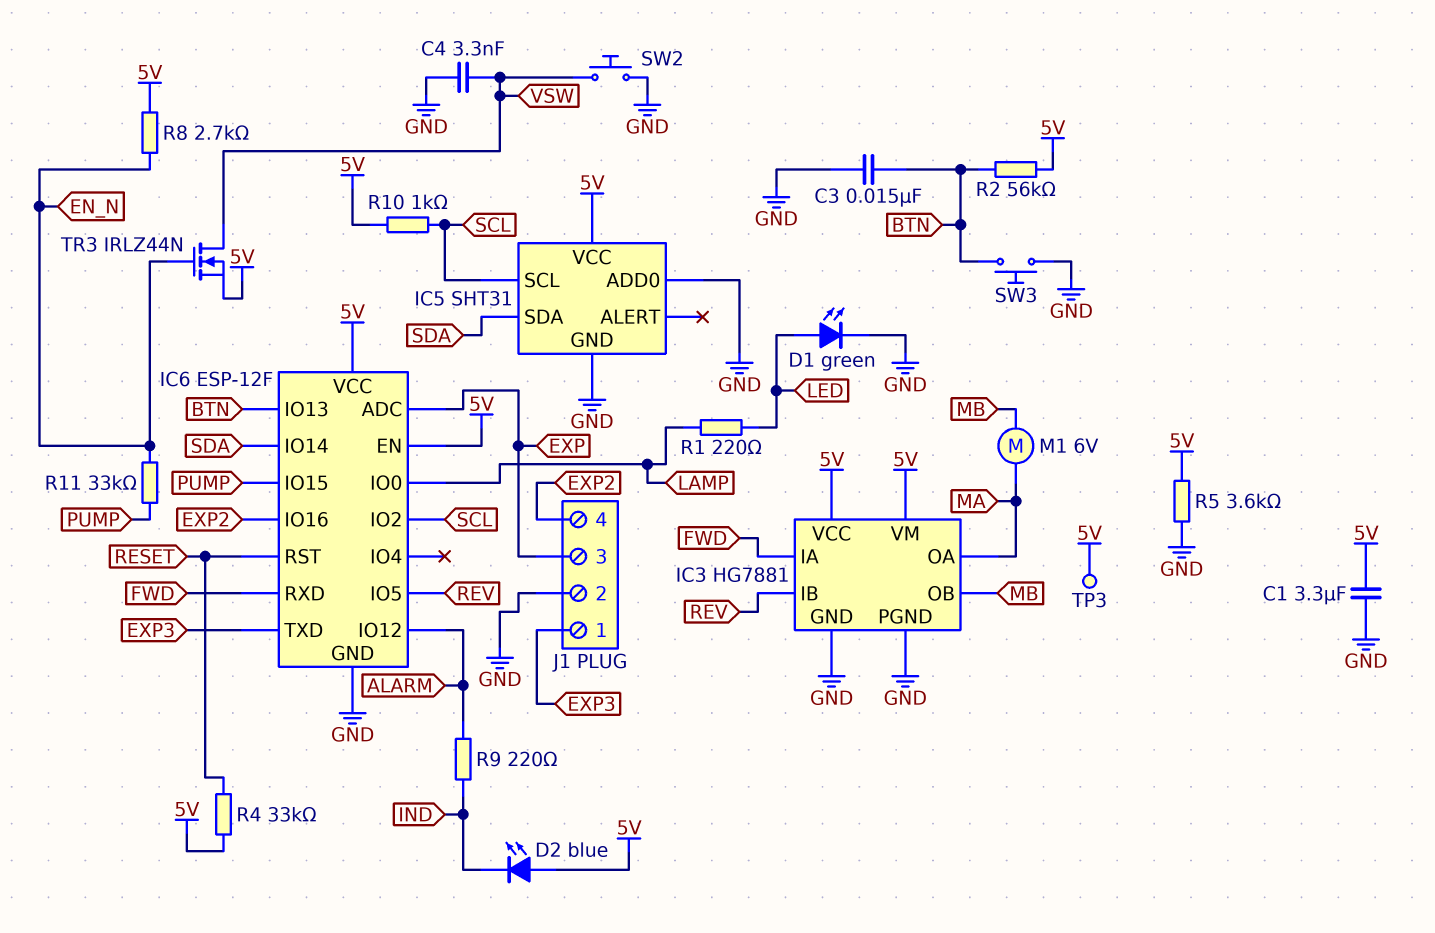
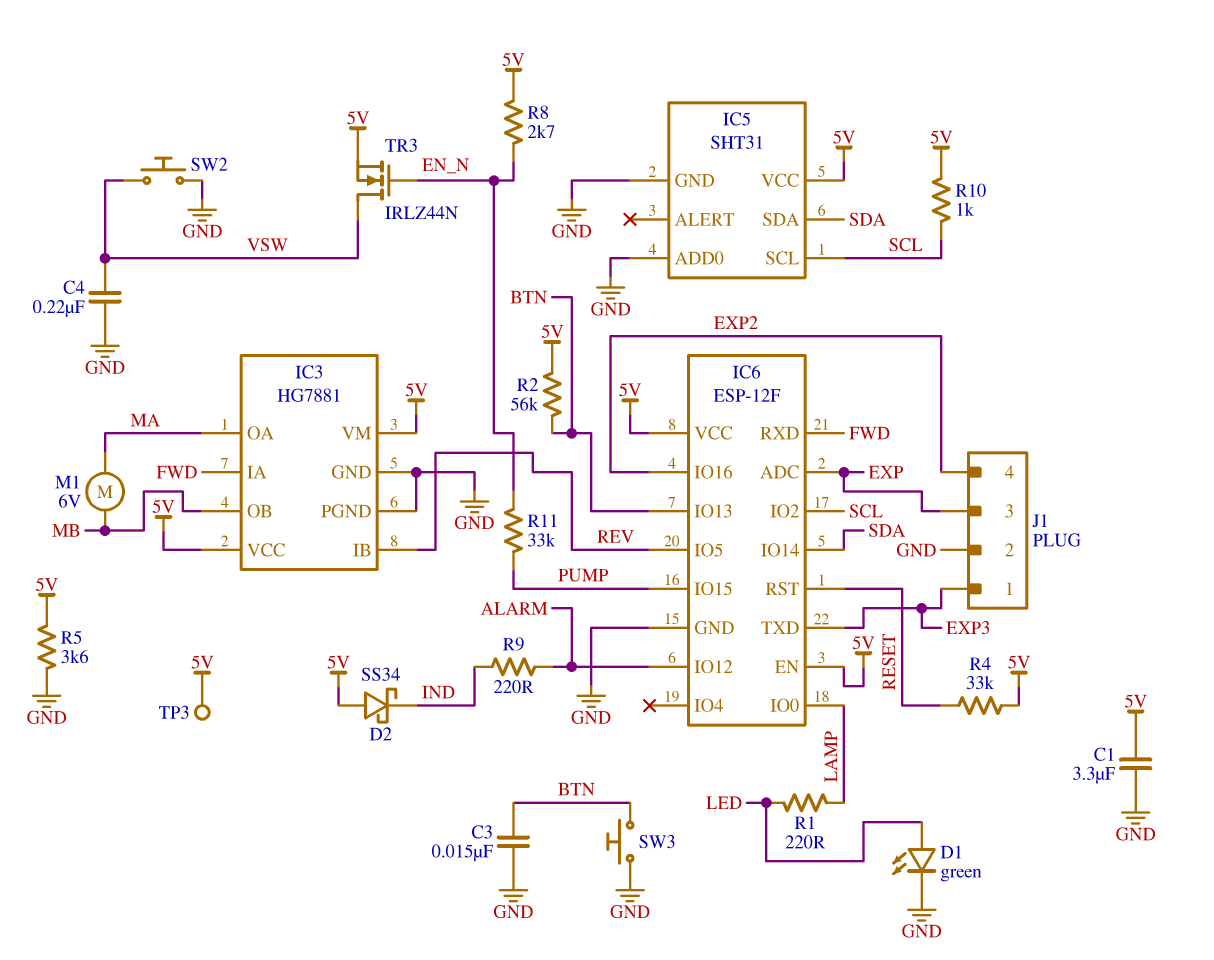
C4: 3.3nF (GND, VSW) -> 220nF (GND, VSW)
D2: LED blue (A 5V, K IND) -> schottky SS34 (A 5V, K IND)

